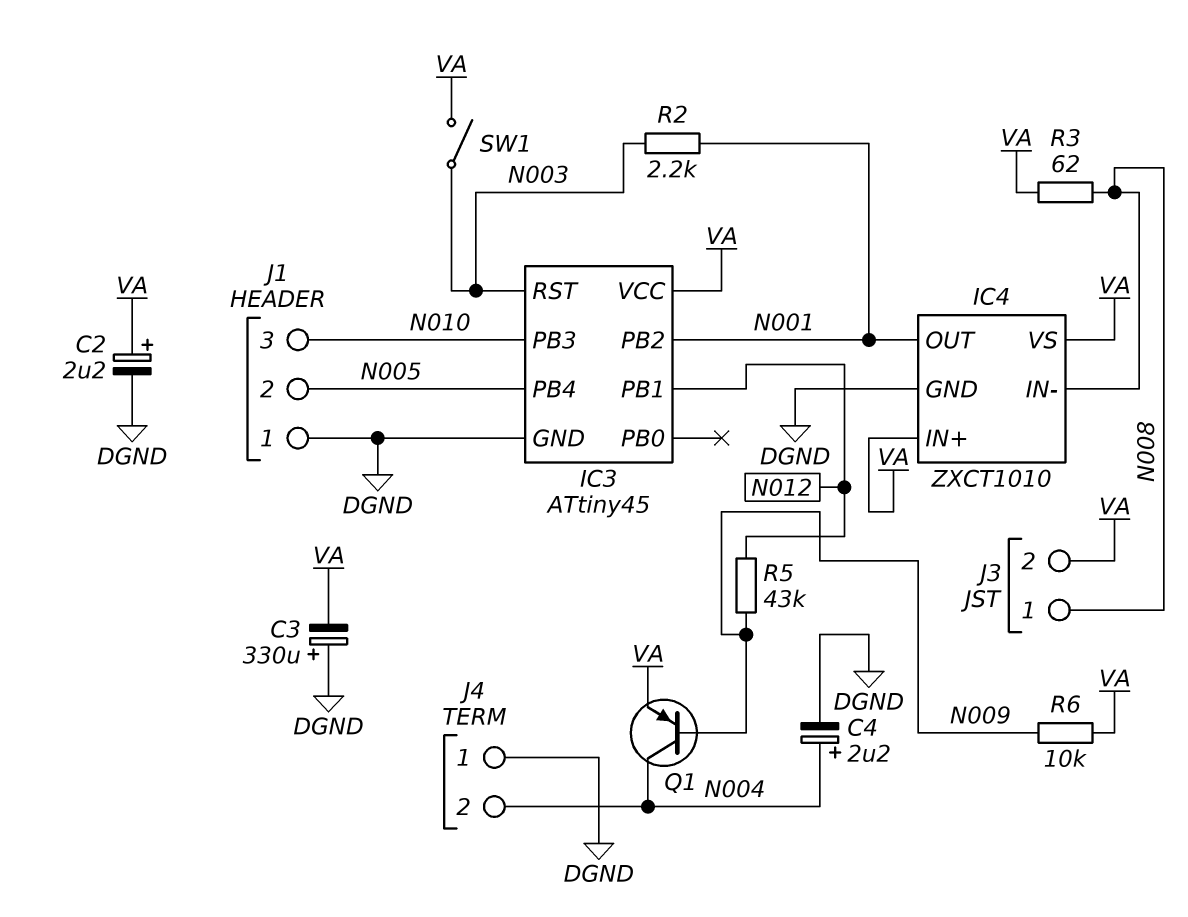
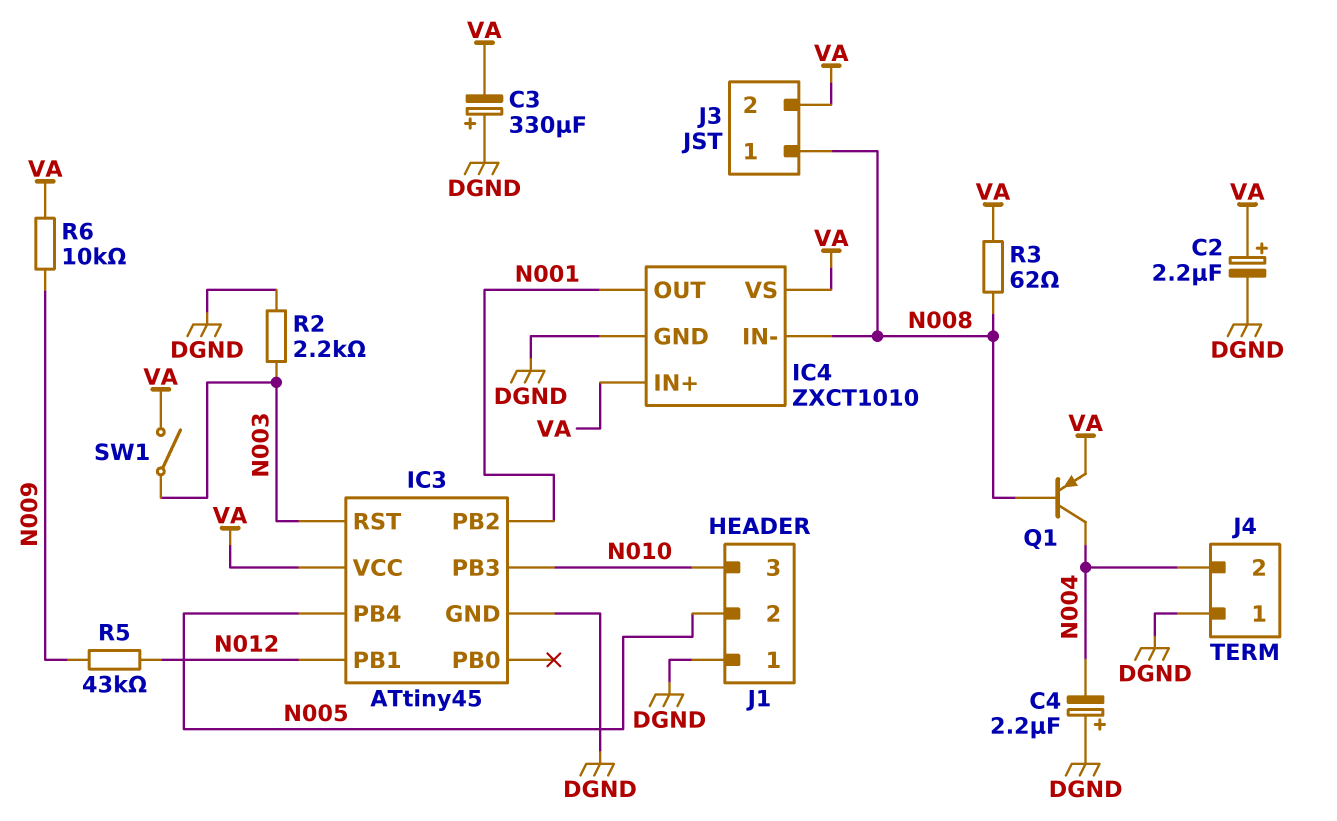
C4: 2.2uF (plus N004, minus DGND) -> 2.2uF (plus DGND, minus N004)
Q1: PNP (B N009, C N004, E VA) -> PNP (B N008, C N004, E VA)
R2: 2.2k (N001, N003) -> 2.2k (DGND, N003)

